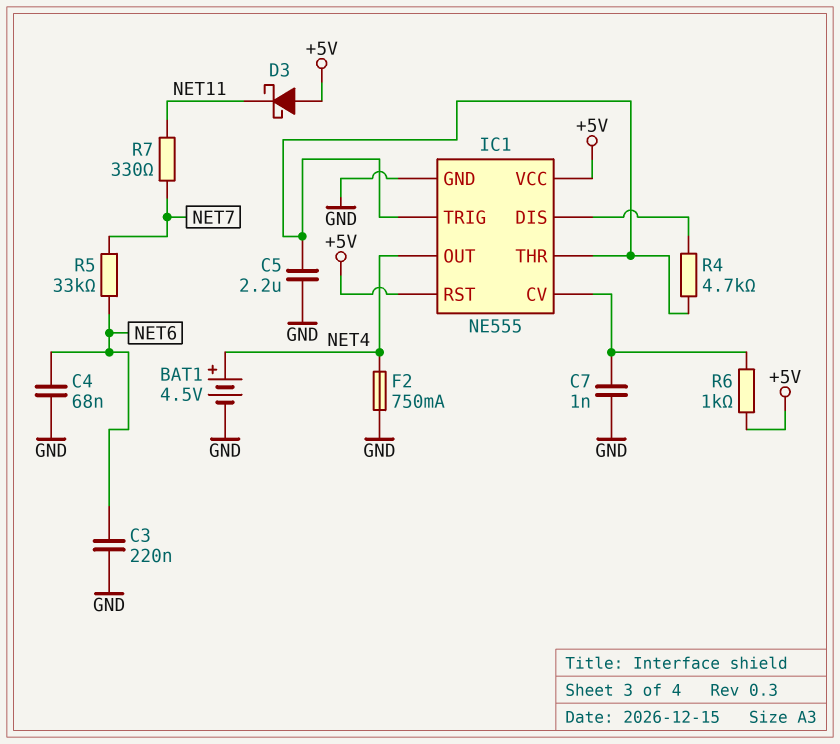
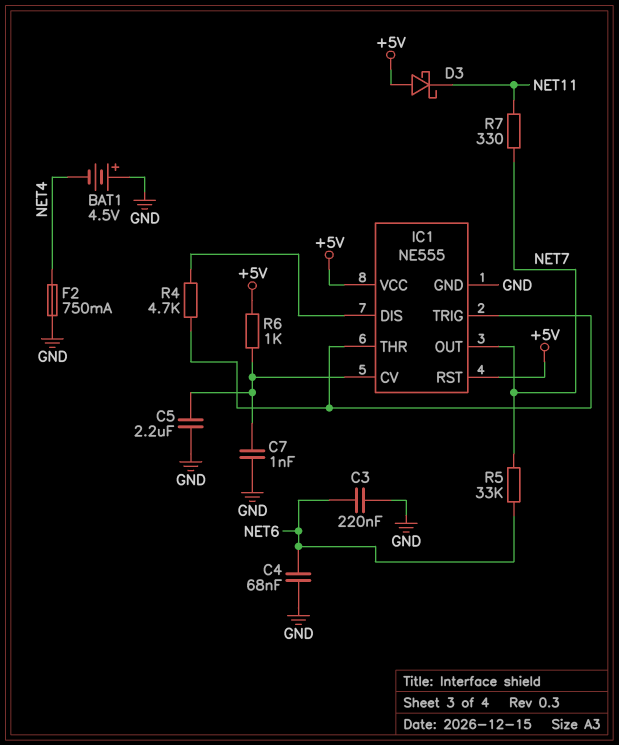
BAT1: 4.5V (plus NET4, minus GND) -> 4.5V (plus GND, minus NET4)
C5: 2.2uF (GND, IC1/THR) -> 2.2uF (GND, IC1/CV)
IC1 pin OUT: NET4 -> NET7

